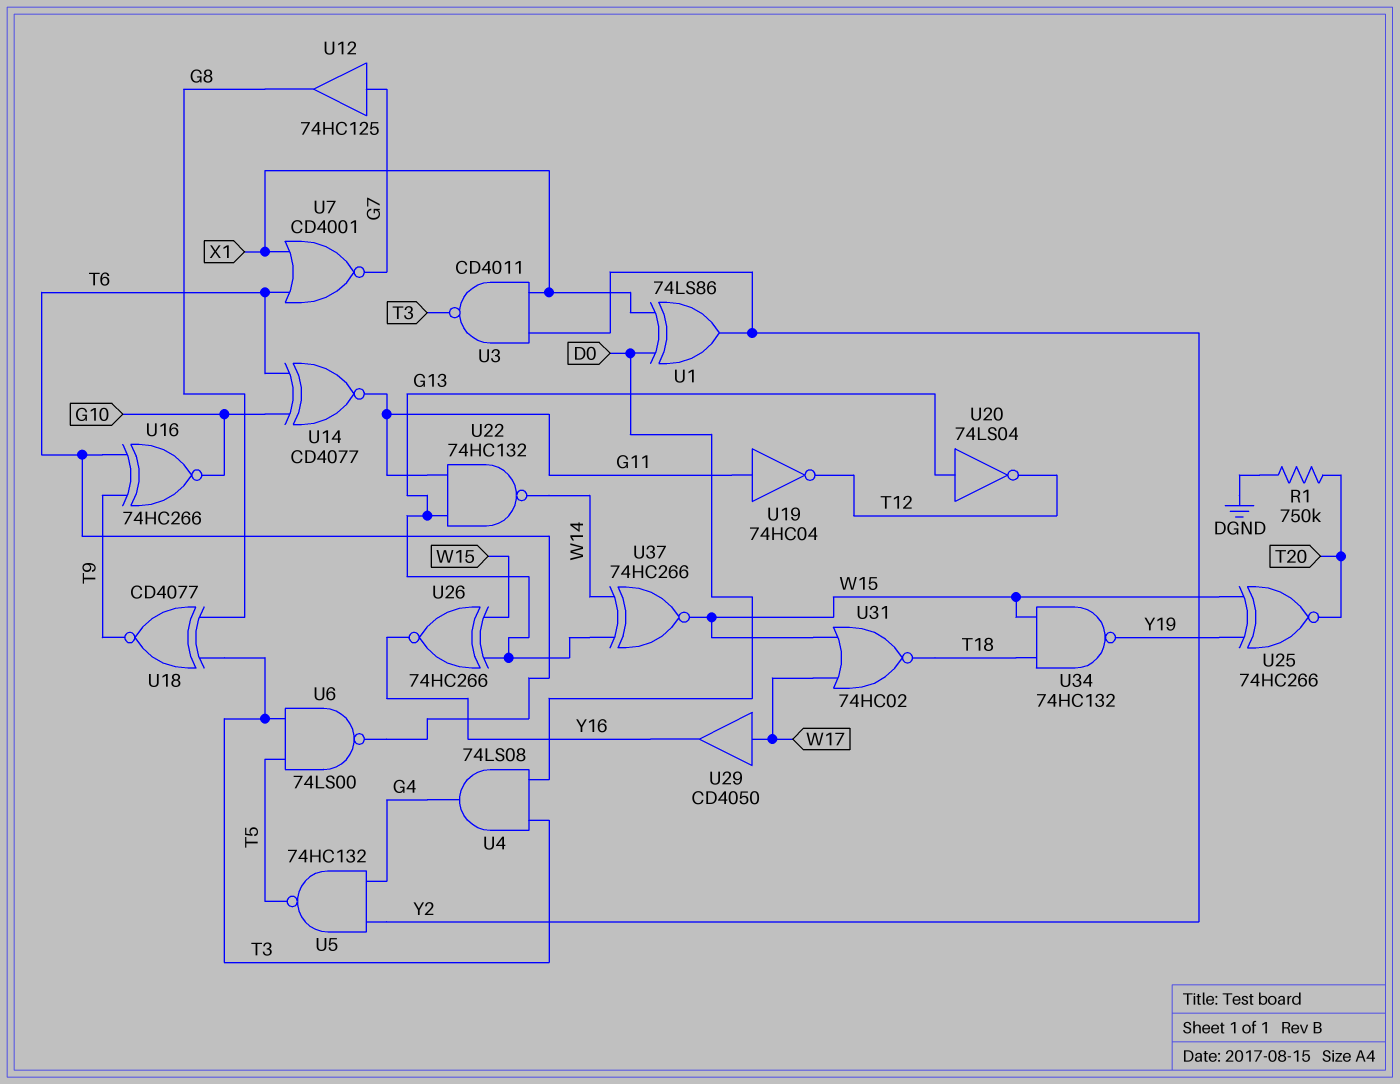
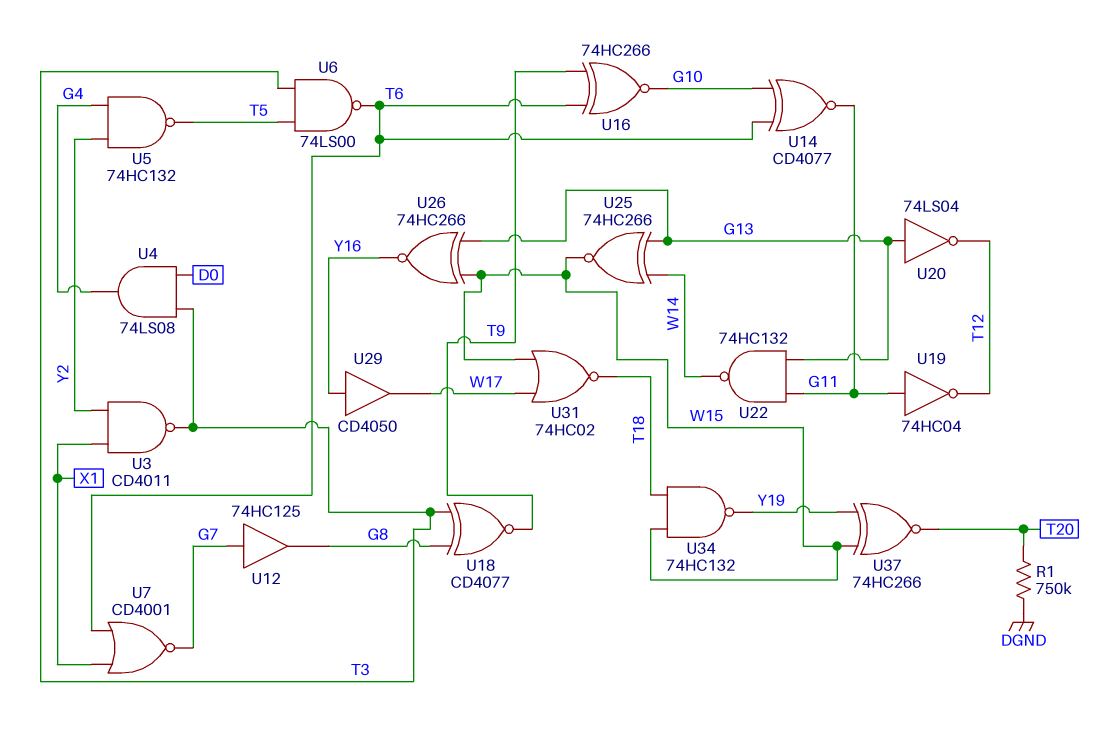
U1: XOR 74LS86 (in D0, in X1, out Y2) -> none
U25: XNOR 74HC266 (in W15, in Y19, out T20) -> XNOR 74HC266 (in G13, in W14, out W15)
U29: buffer CD4050 (in W17, out Y16) -> buffer CD4050 (in Y16, out W17)
U37: XNOR 74HC266 (in G13, in W14, out W15) -> XNOR 74HC266 (in W15, in Y19, out T20)

